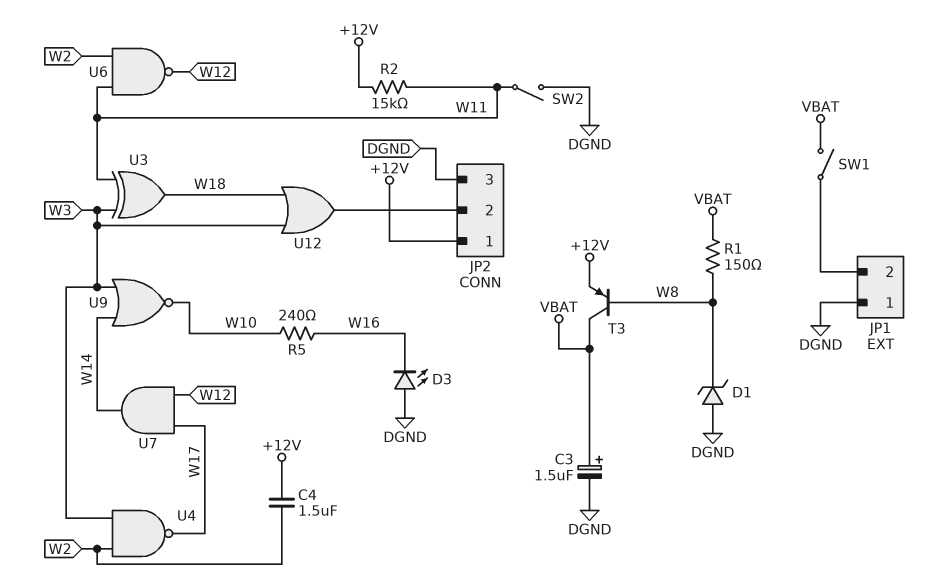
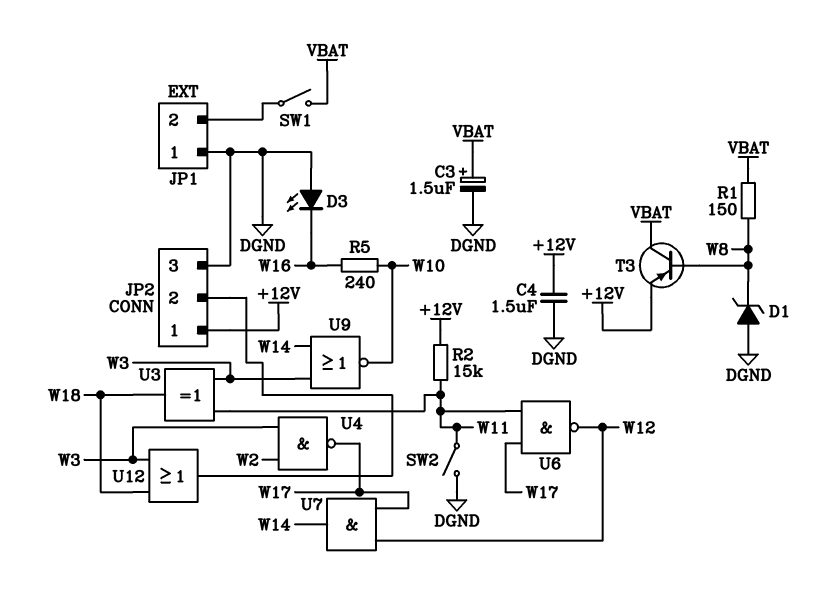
C4: 1.5uF (+12V, W2) -> 1.5uF (+12V, DGND)
U6: NAND (in W2, in W11, out W12) -> NAND (in W11, in W17, out W12)

